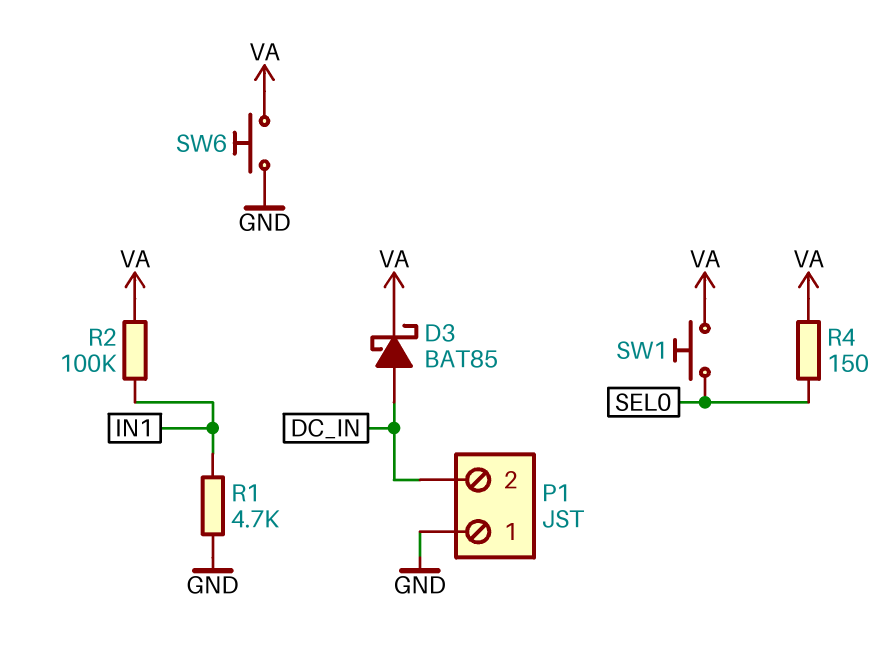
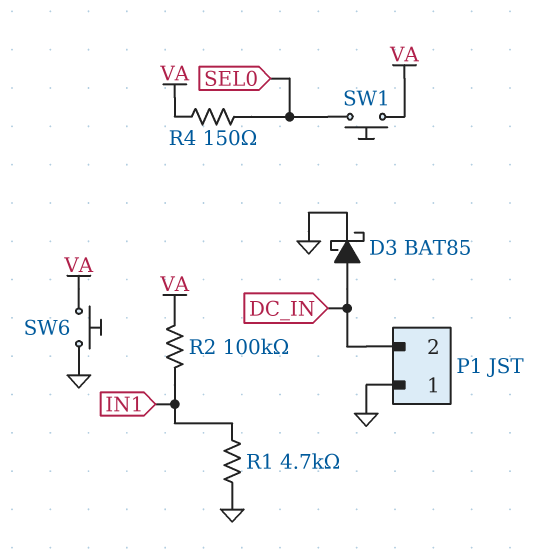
D3: schottky BAT85 (A DC_IN, K VA) -> schottky BAT85 (A DC_IN, K GND)

